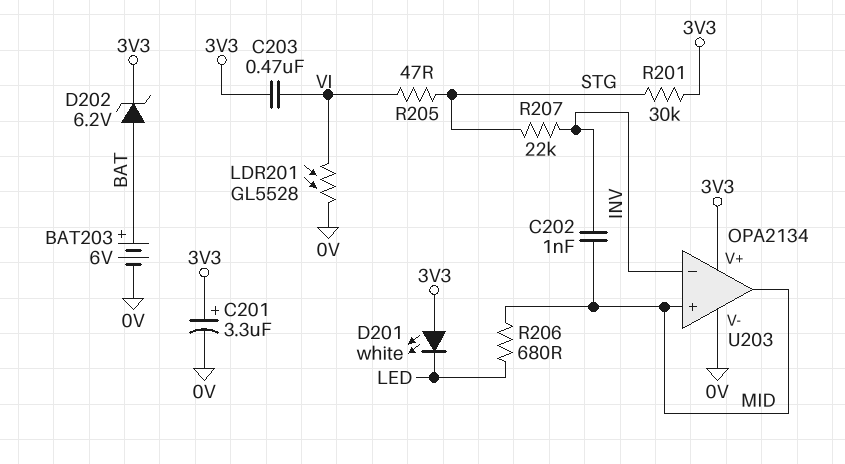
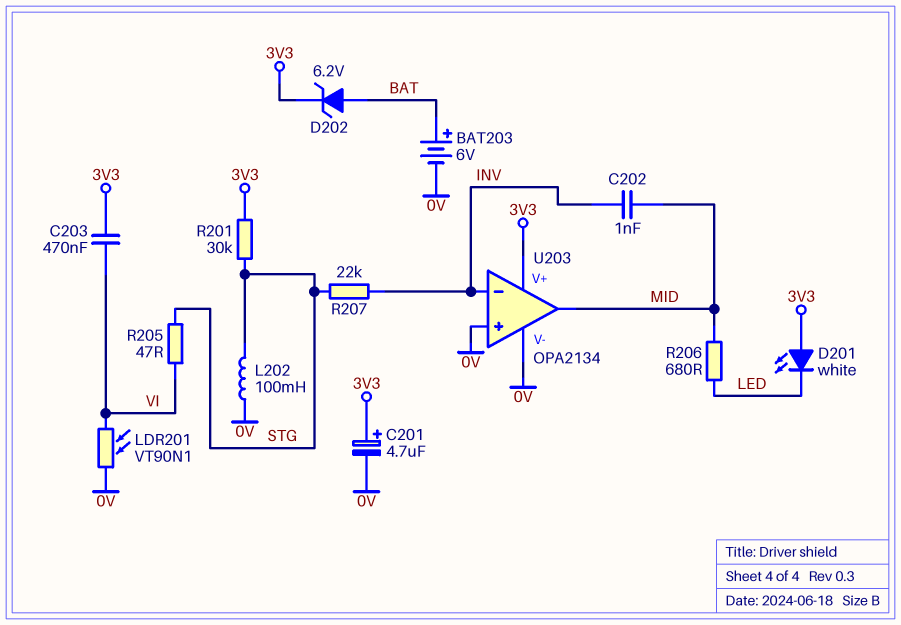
C201: 3.3uF (plus 3V3, minus 0V) -> 4.7uF (plus 3V3, minus 0V)
L202: none -> 100mH (0V, STG)
LDR201: GL5528 (0V, VI) -> VT90N1 (0V, VI)
U203 pin in+: MID -> 0V

